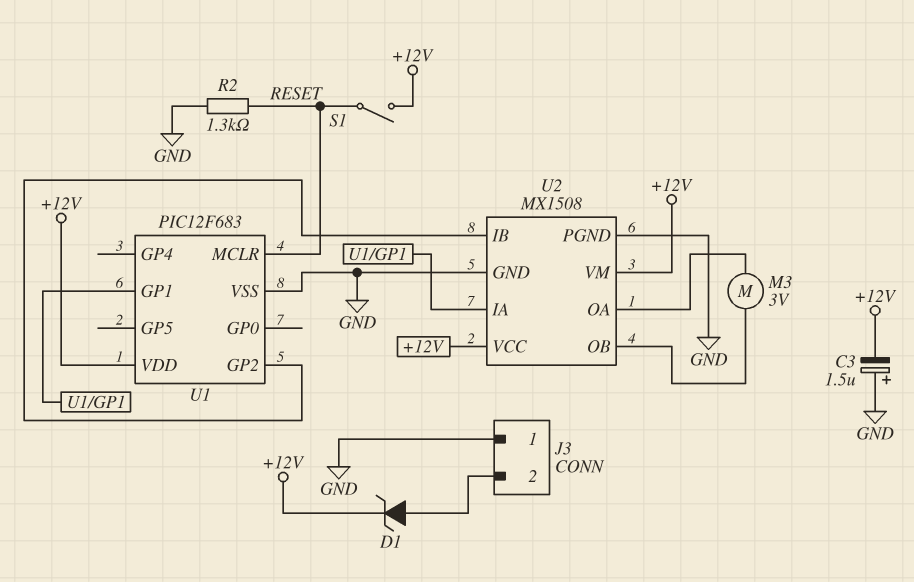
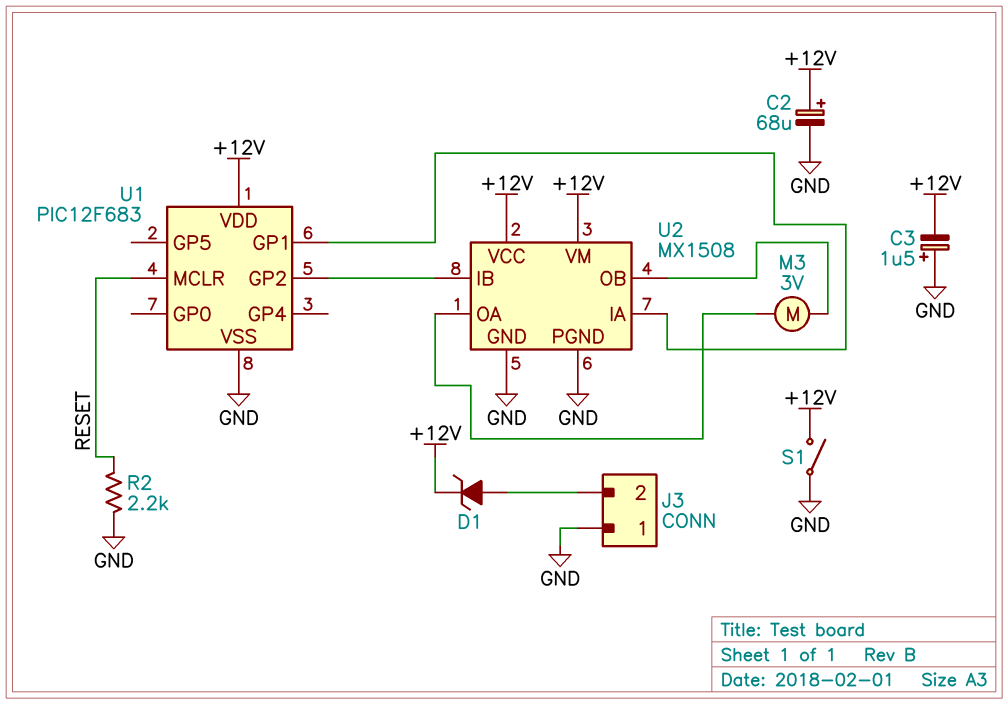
C2: none -> 68uF (plus +12V, minus GND)
R2: 1.3k (GND, RESET) -> 2.2k (GND, RESET)
S1: switch (+12V, RESET) -> switch (+12V, GND)

